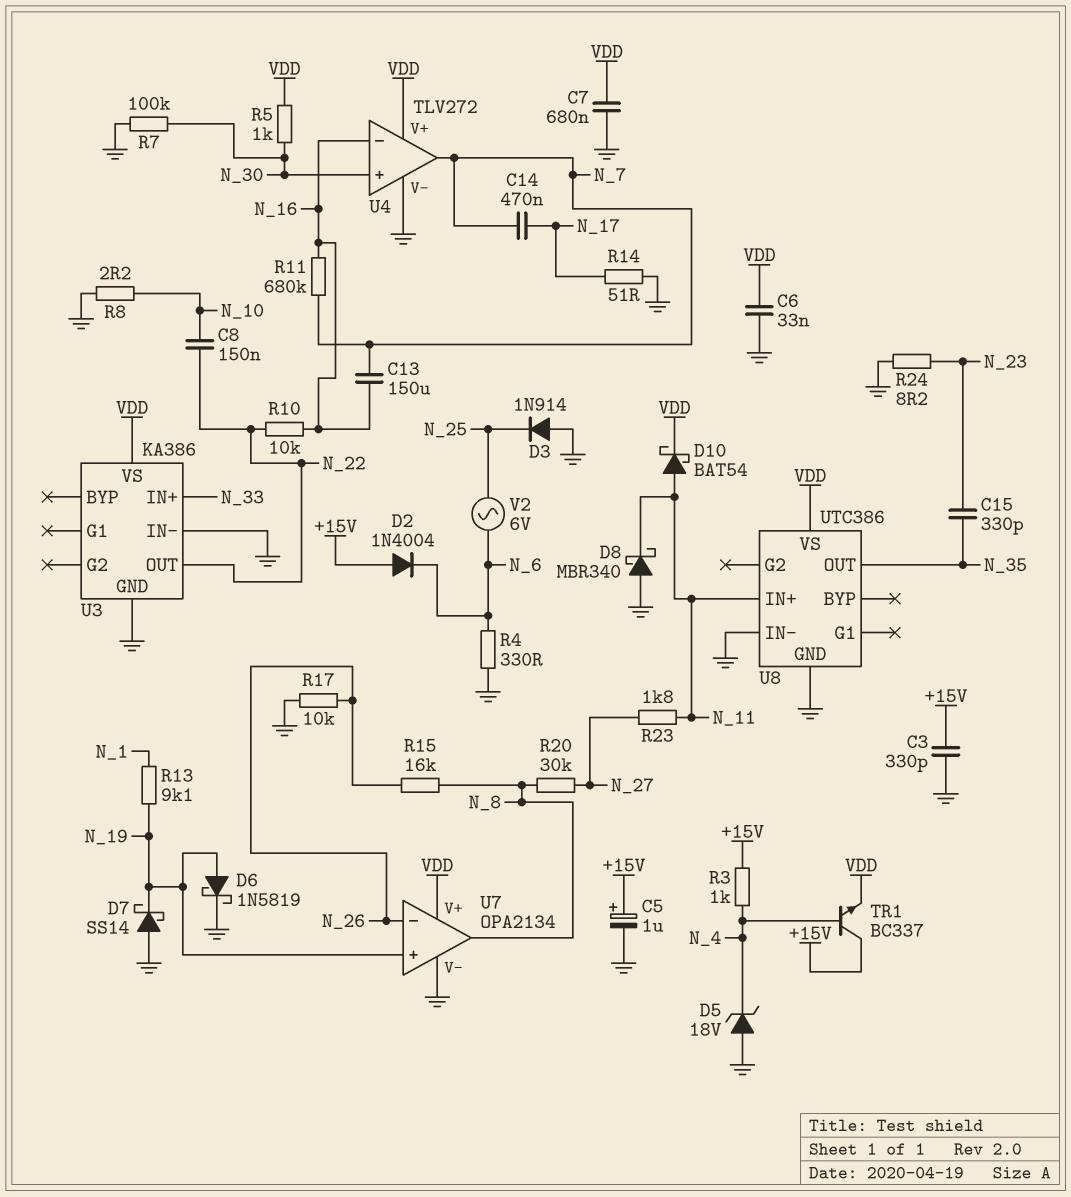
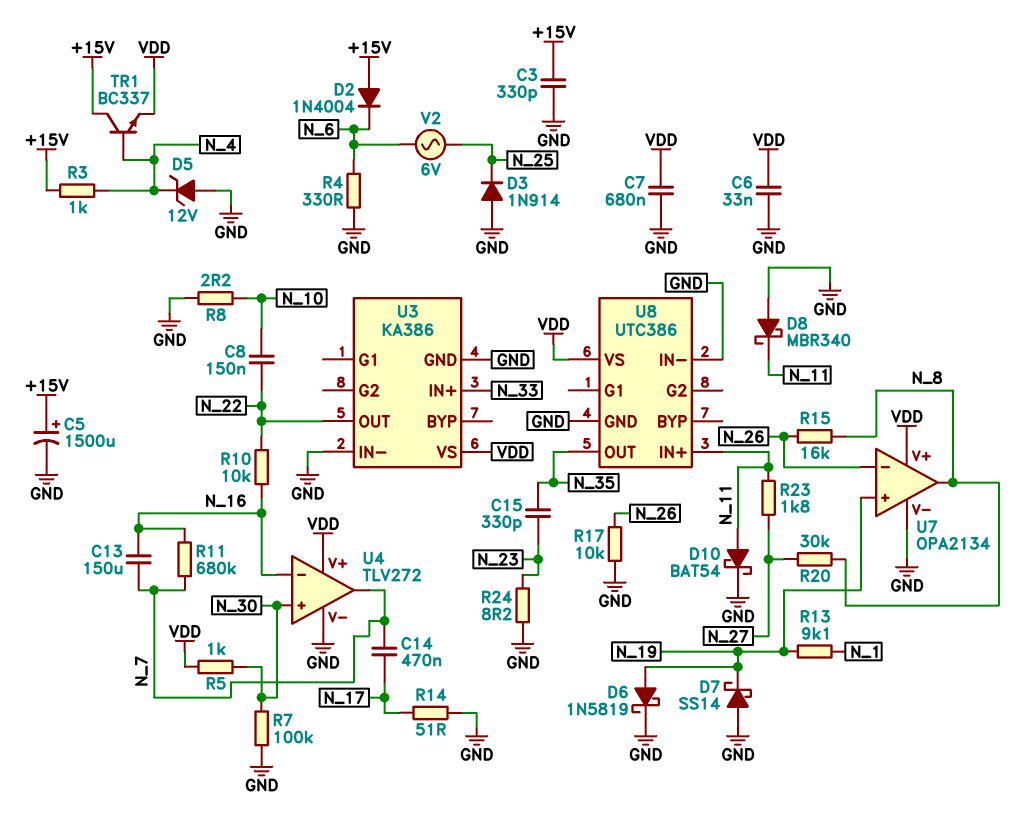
C5: 1uF (plus +15V, minus GND) -> 1500uF (plus +15V, minus GND)
D5: zener 18V (A GND, K N_4) -> zener 12V (A GND, K N_4)
D10: schottky BAT54 (A N_11, K VDD) -> schottky BAT54 (A N_11, K GND)

